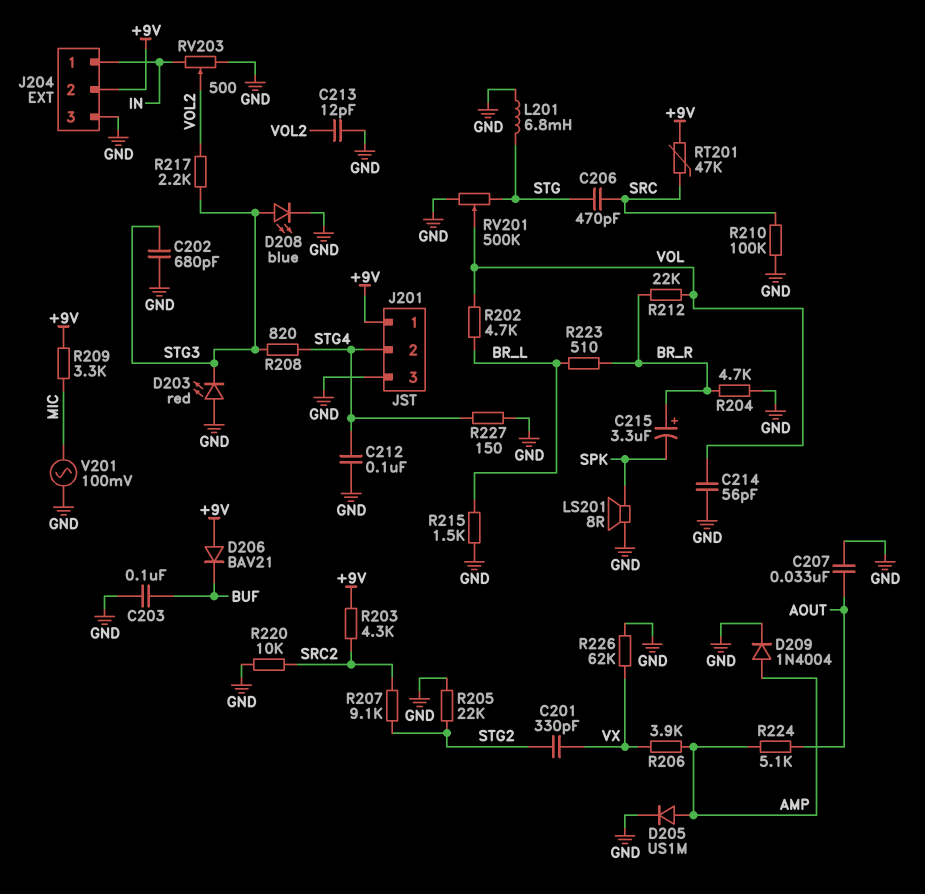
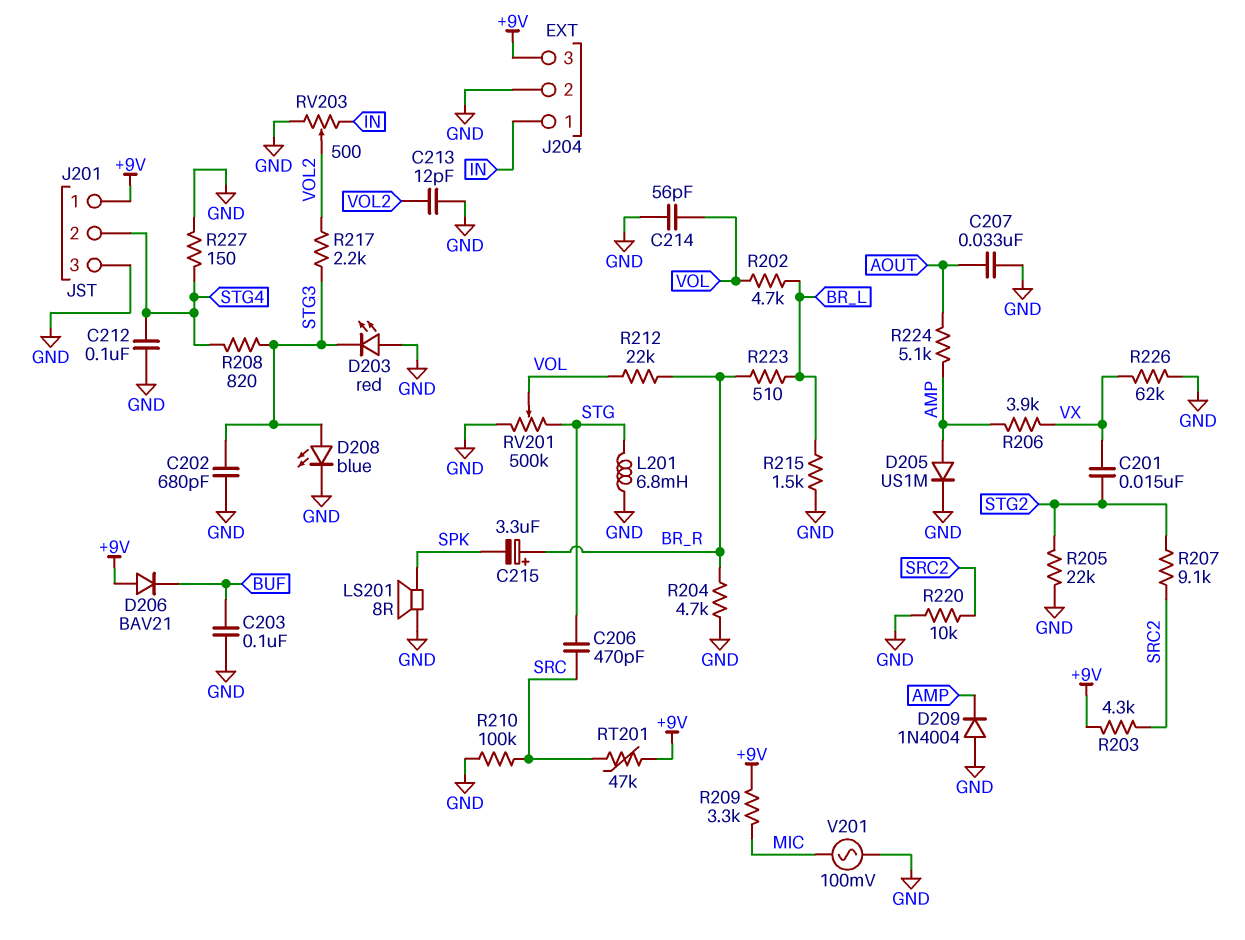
C201: 330pF (STG2, VX) -> 15nF (STG2, VX)
D209: diode 1N4004 (A AMP, K GND) -> diode 1N4004 (A GND, K AMP)
J204 pin 2: +9V -> GND
J204 pin 3: GND -> +9V

